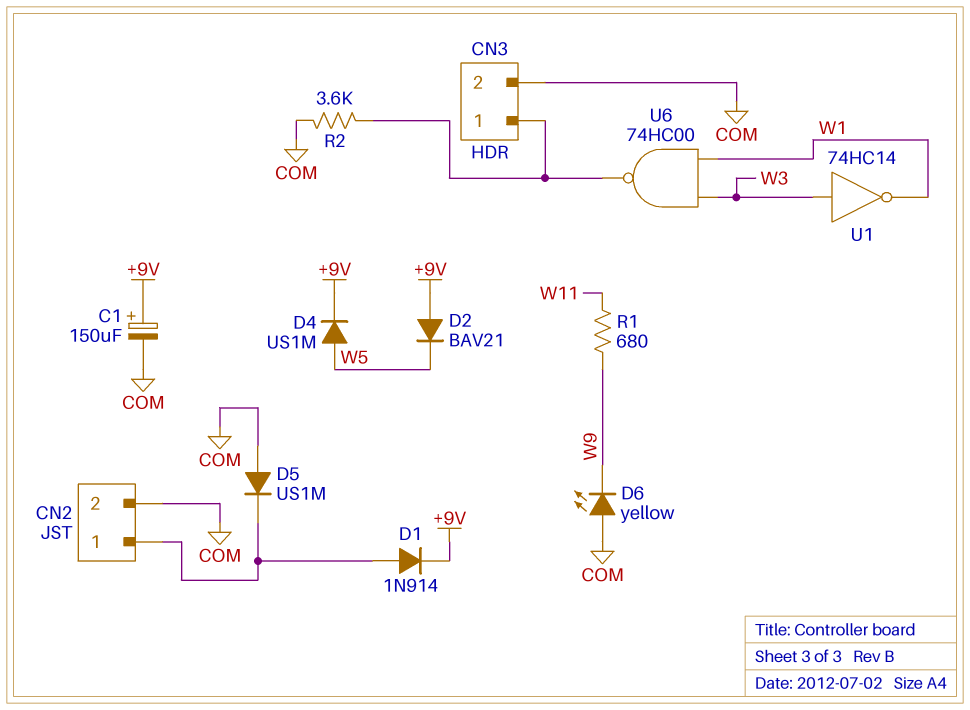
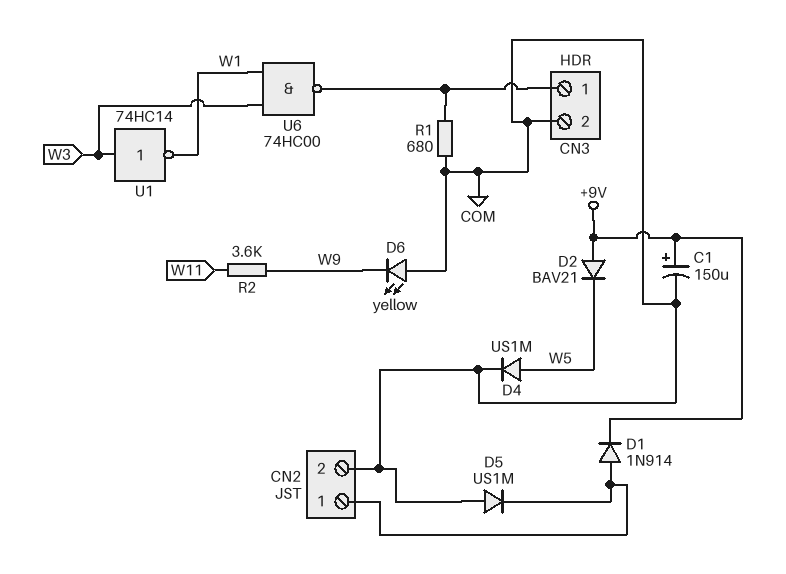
D4: diode US1M (A W5, K +9V) -> diode US1M (A W5, K COM)
R1: 680 (W9, W11) -> 680 (CN3/1, COM)
R2: 3.6k (CN3/1, COM) -> 3.6k (W9, W11)

